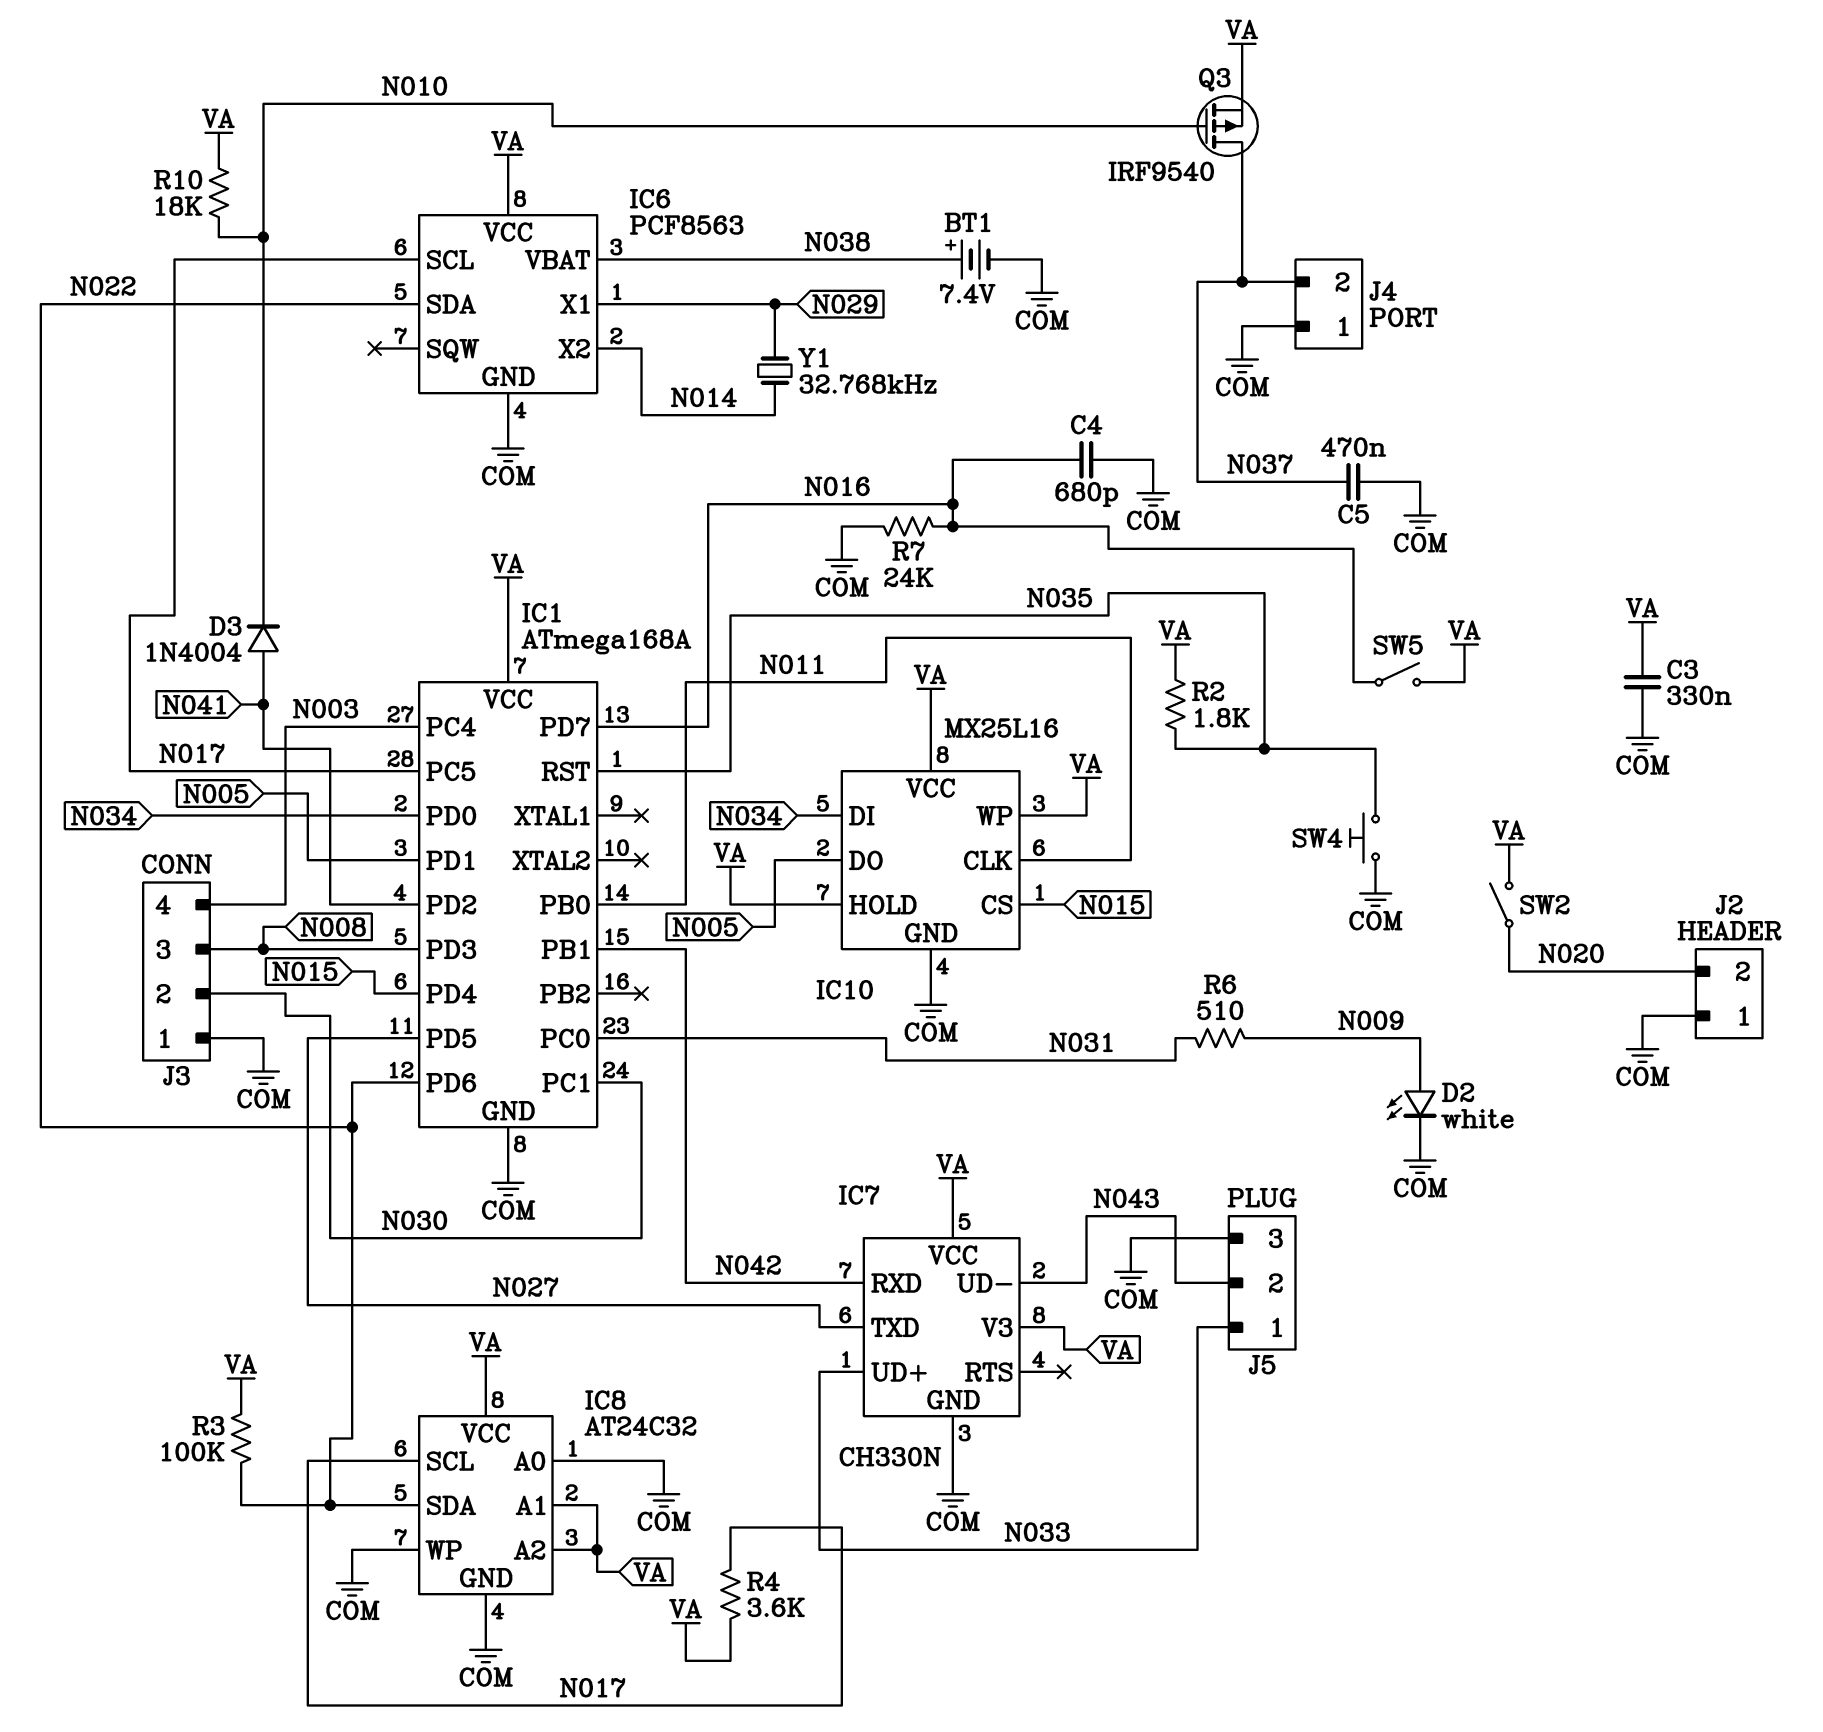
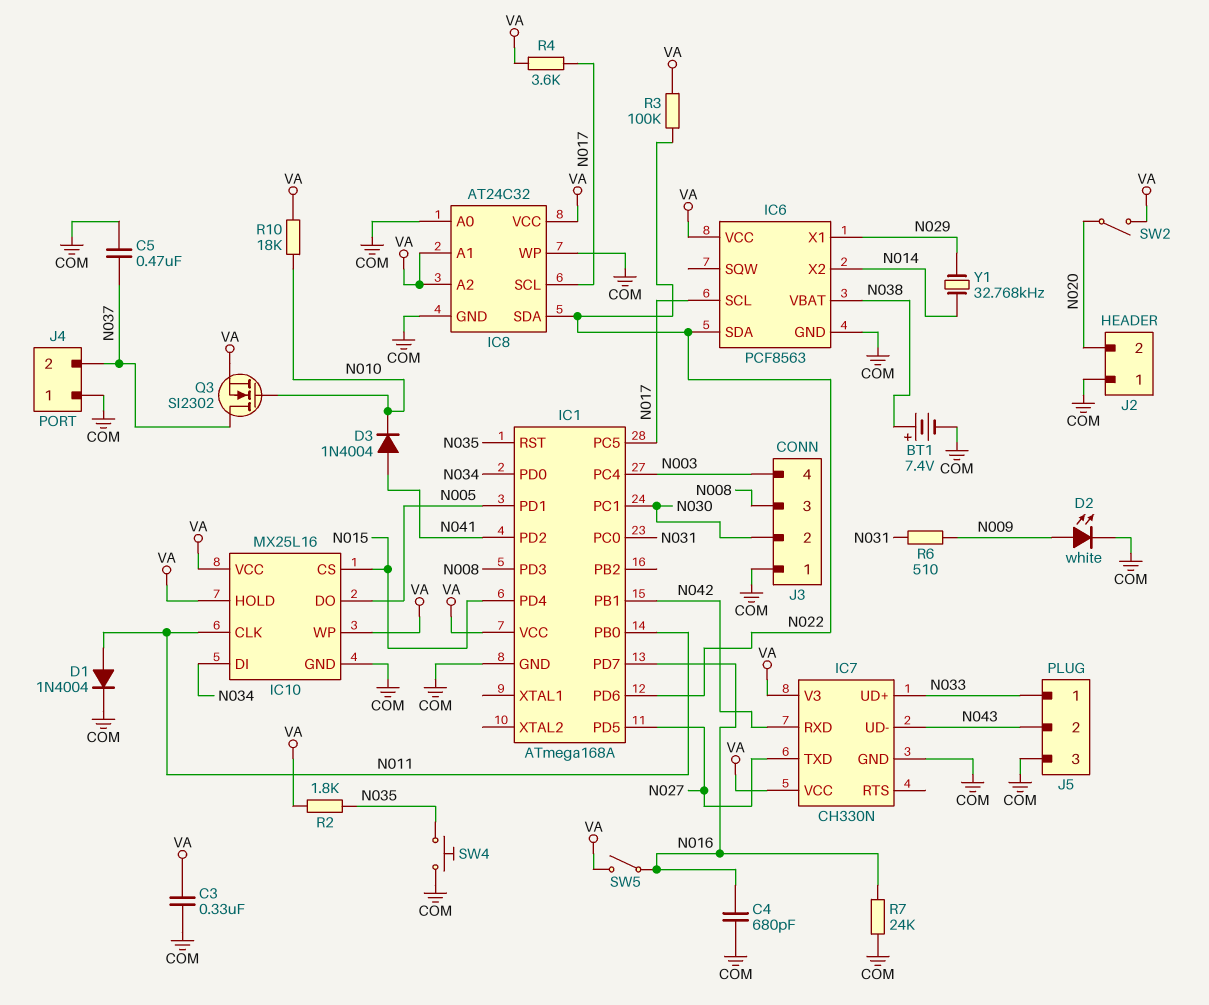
D1: none -> diode 1N4004 (A N011, K COM)
Q3: PMOS IRF9540 (G N010, D N037, S VA) -> NMOS SI2302 (G N010, D N037, S VA)

